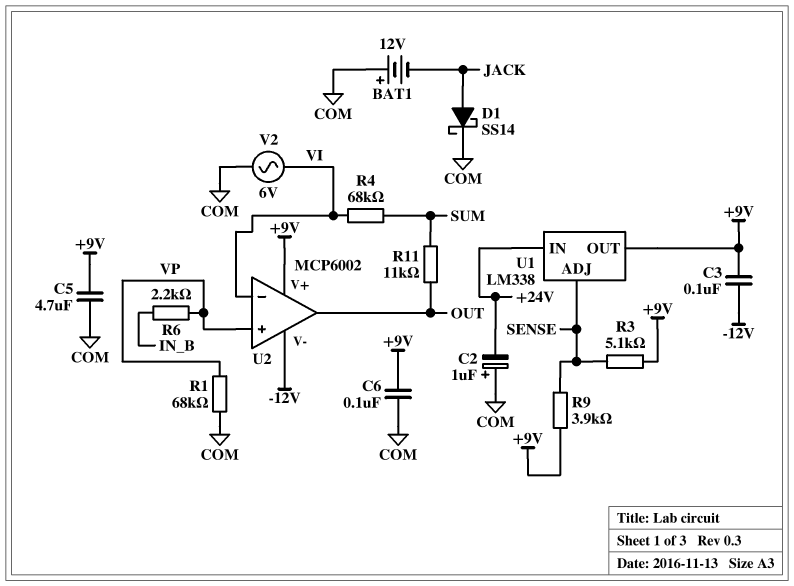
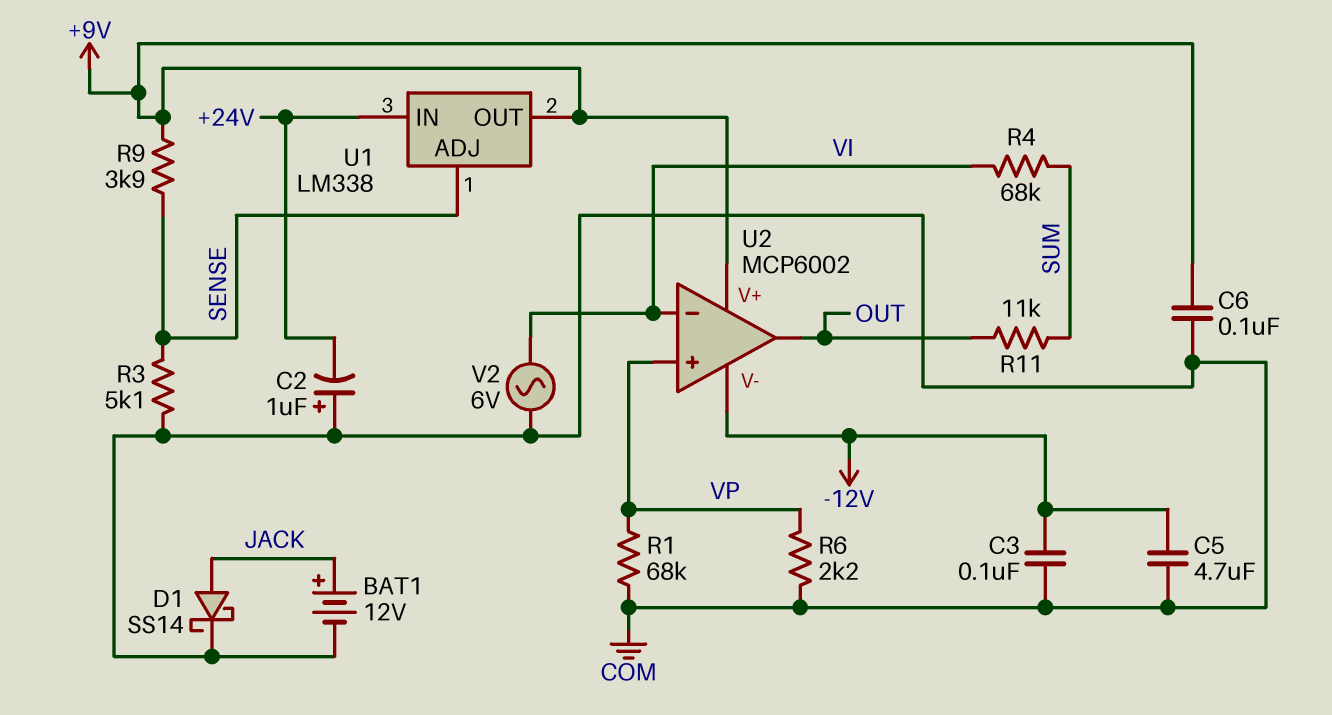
BAT1: 12V (plus COM, minus JACK) -> 12V (plus JACK, minus COM)
C3: 100nF (+9V, -12V) -> 100nF (-12V, COM)
C5: 4.7uF (+9V, COM) -> 4.7uF (-12V, COM)
R3: 5.1k (+9V, SENSE) -> 5.1k (COM, SENSE)
R6: 2.2k (IN_B, VP) -> 2.2k (COM, VP)

